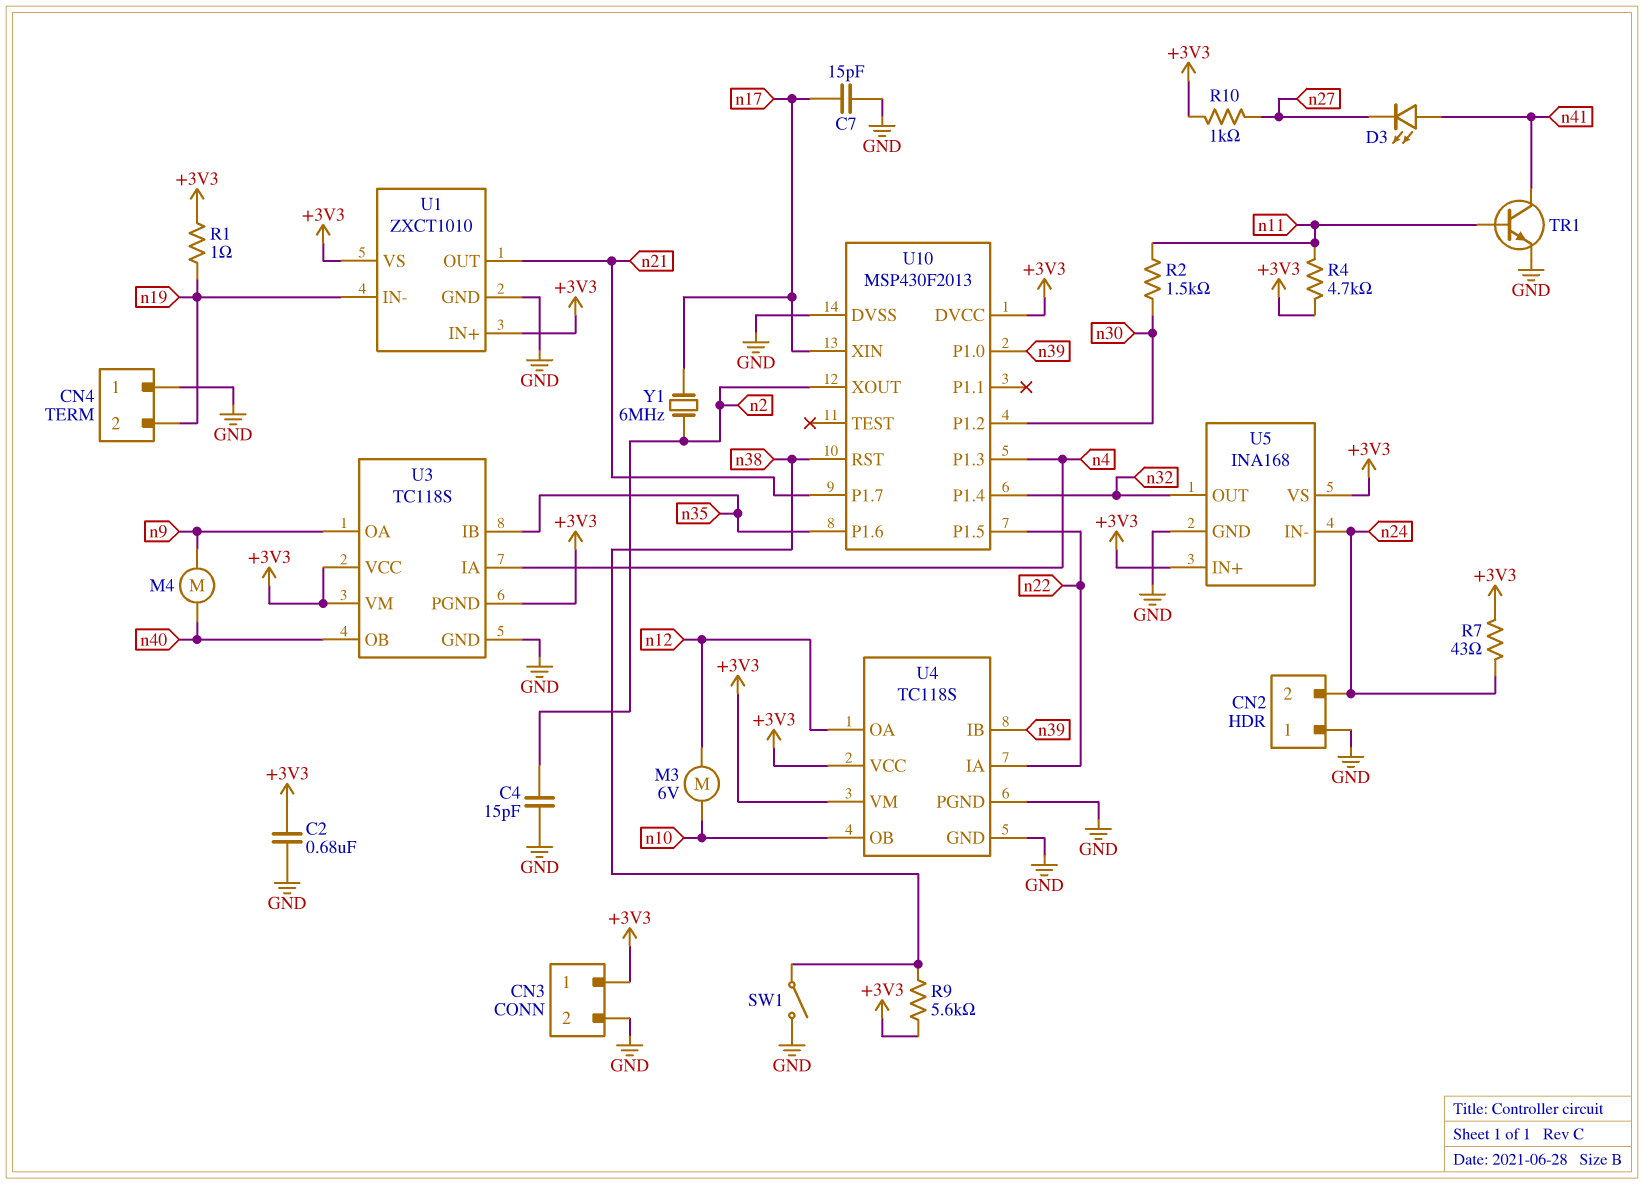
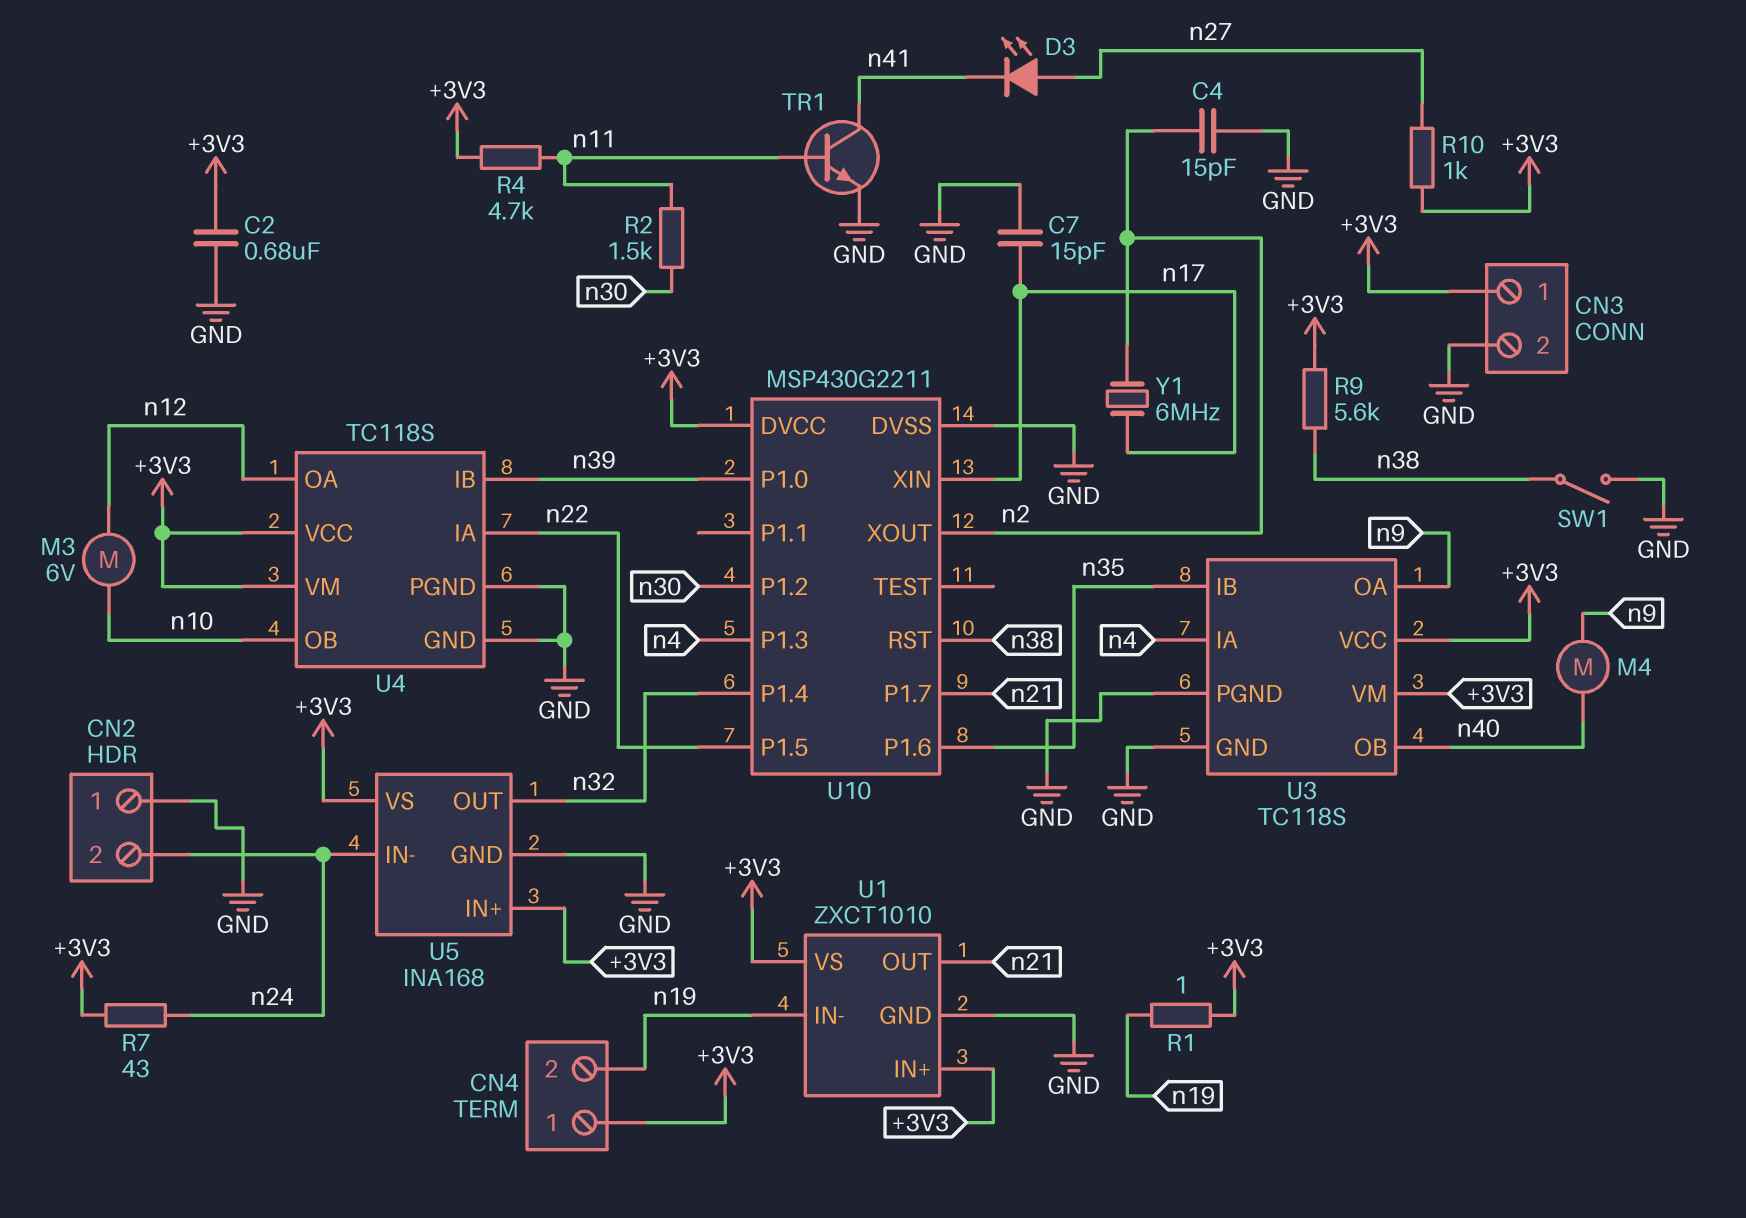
CN4 pin 1: GND -> +3V3
D3: LED (A n41, K n27) -> LED (A n27, K n41)
U3 pin PGND: +3V3 -> GND
U10: MSP430F2013 -> MSP430G2211

